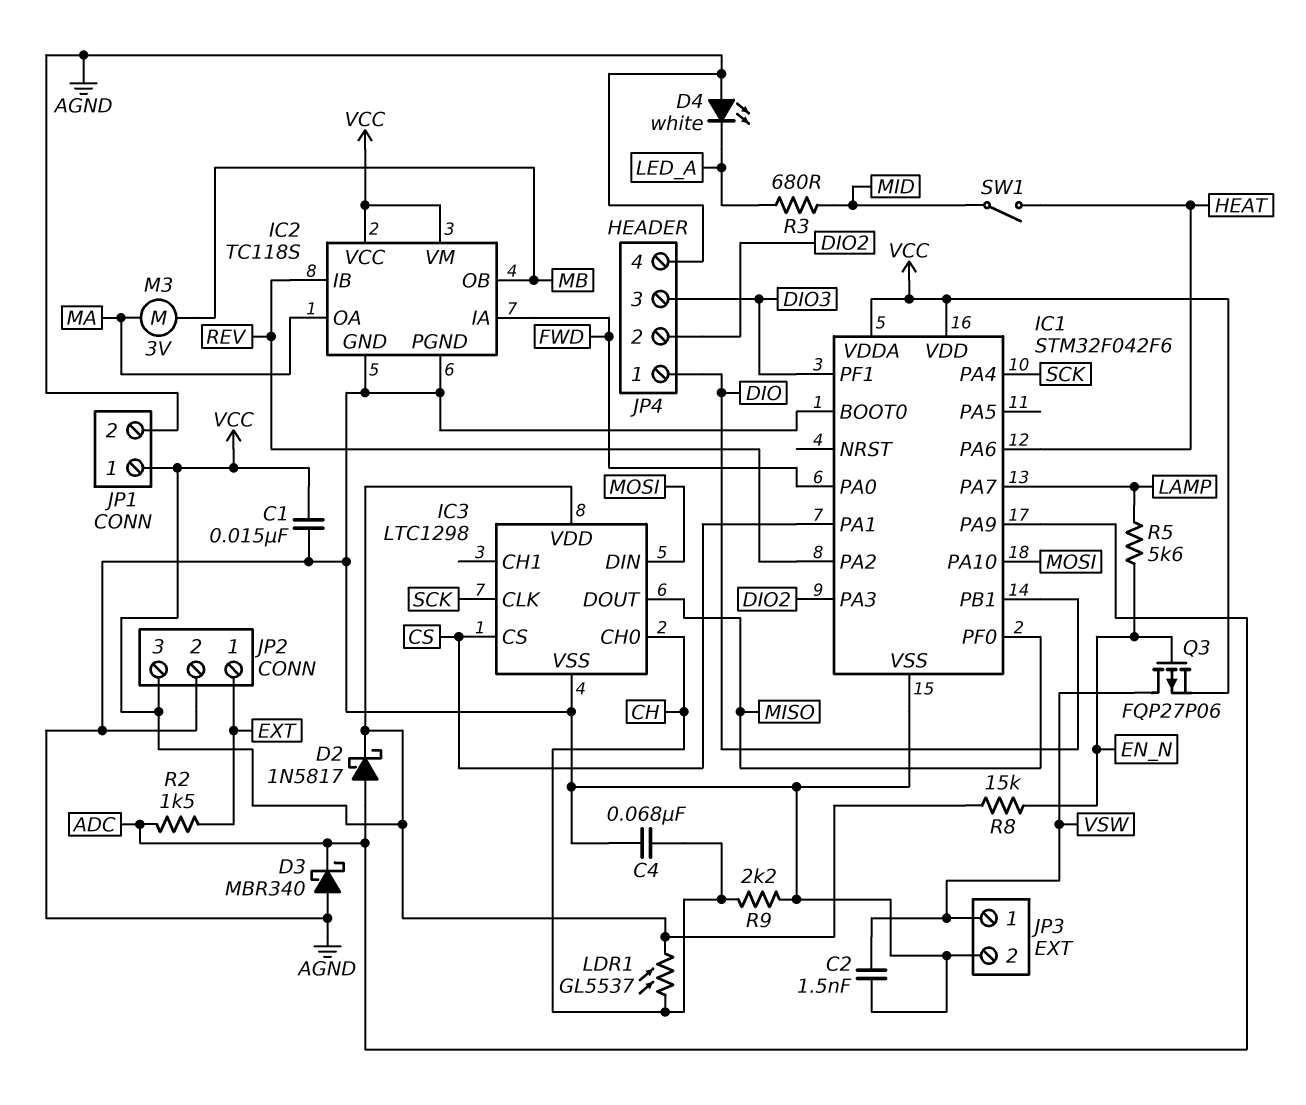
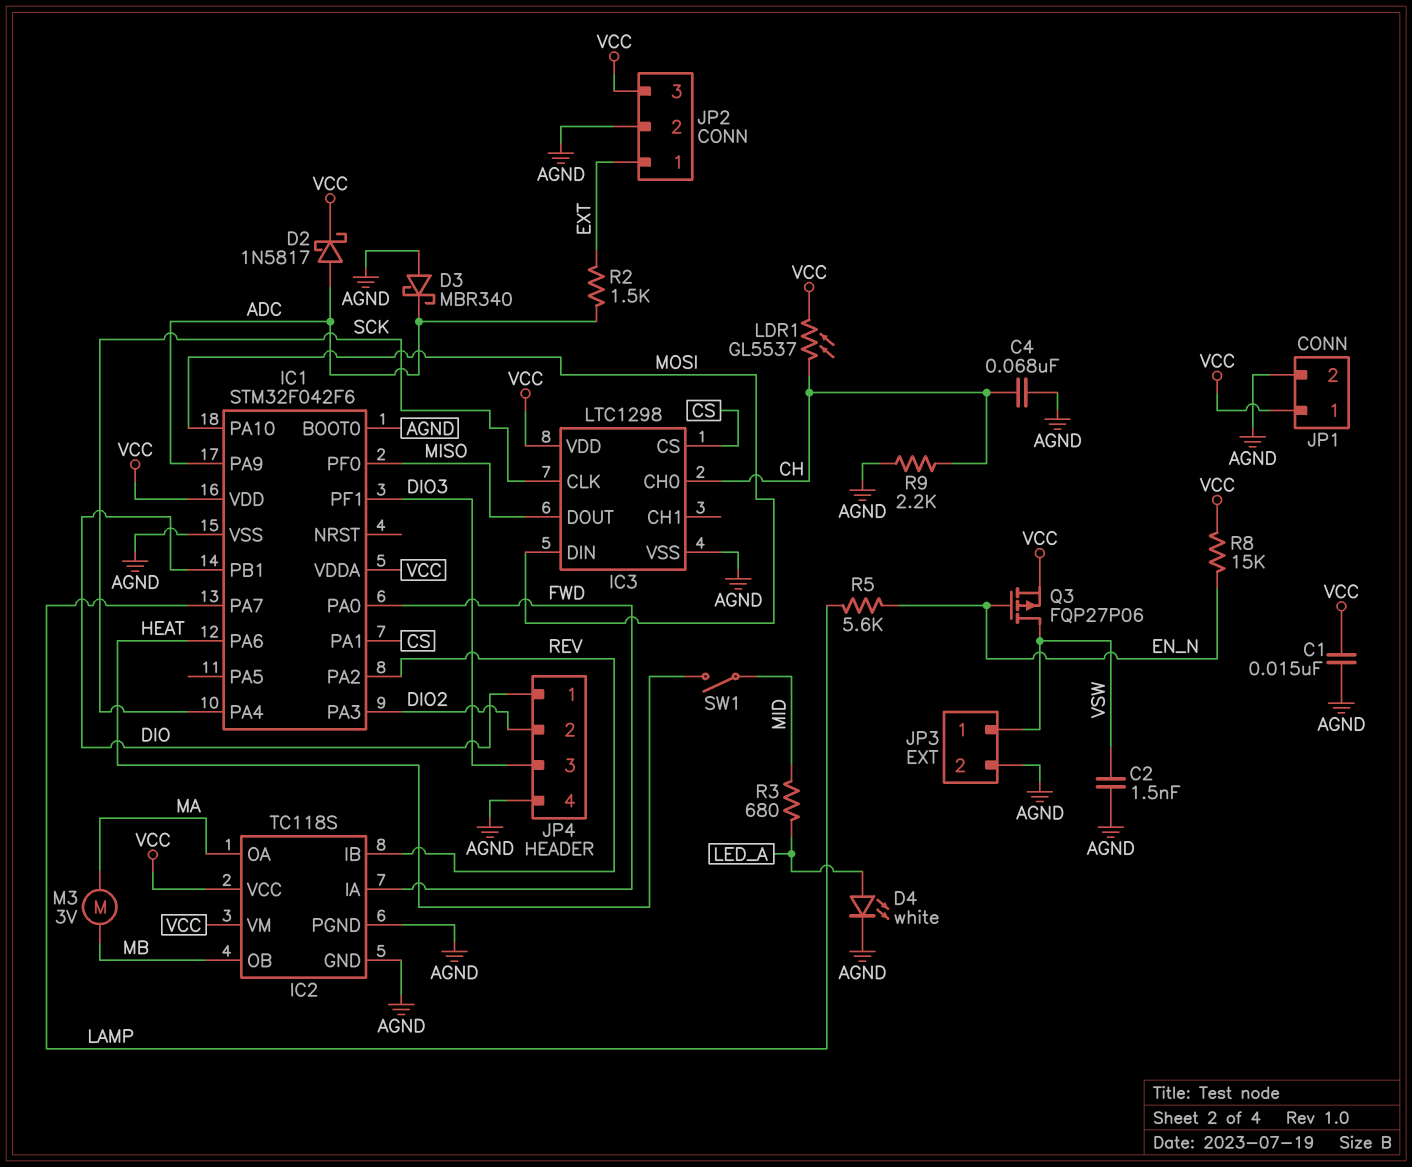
D4: LED white (A AGND, K LED_A) -> LED white (A LED_A, K AGND)

